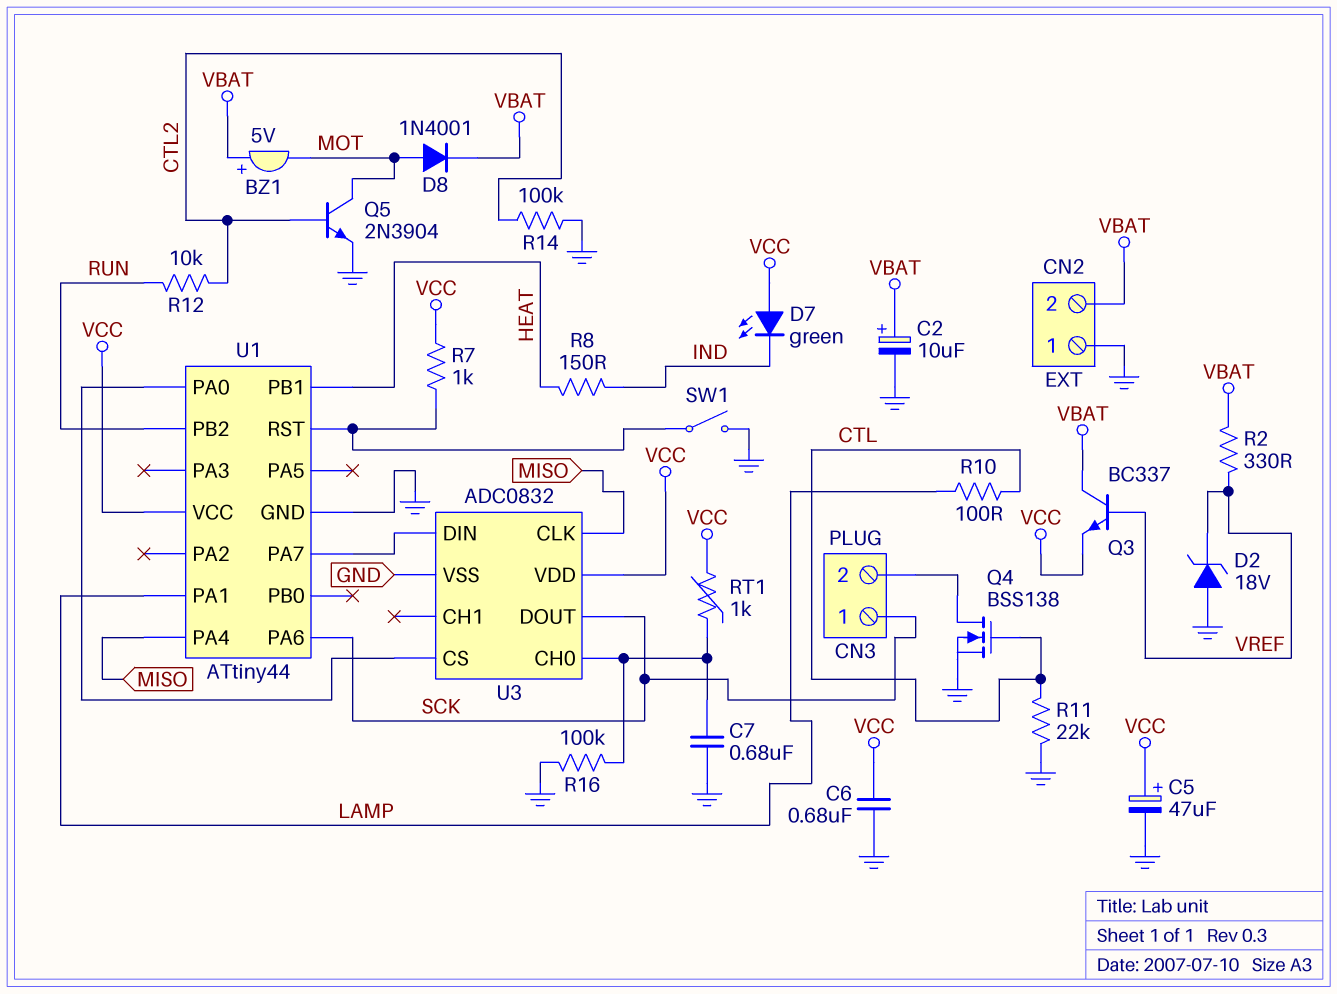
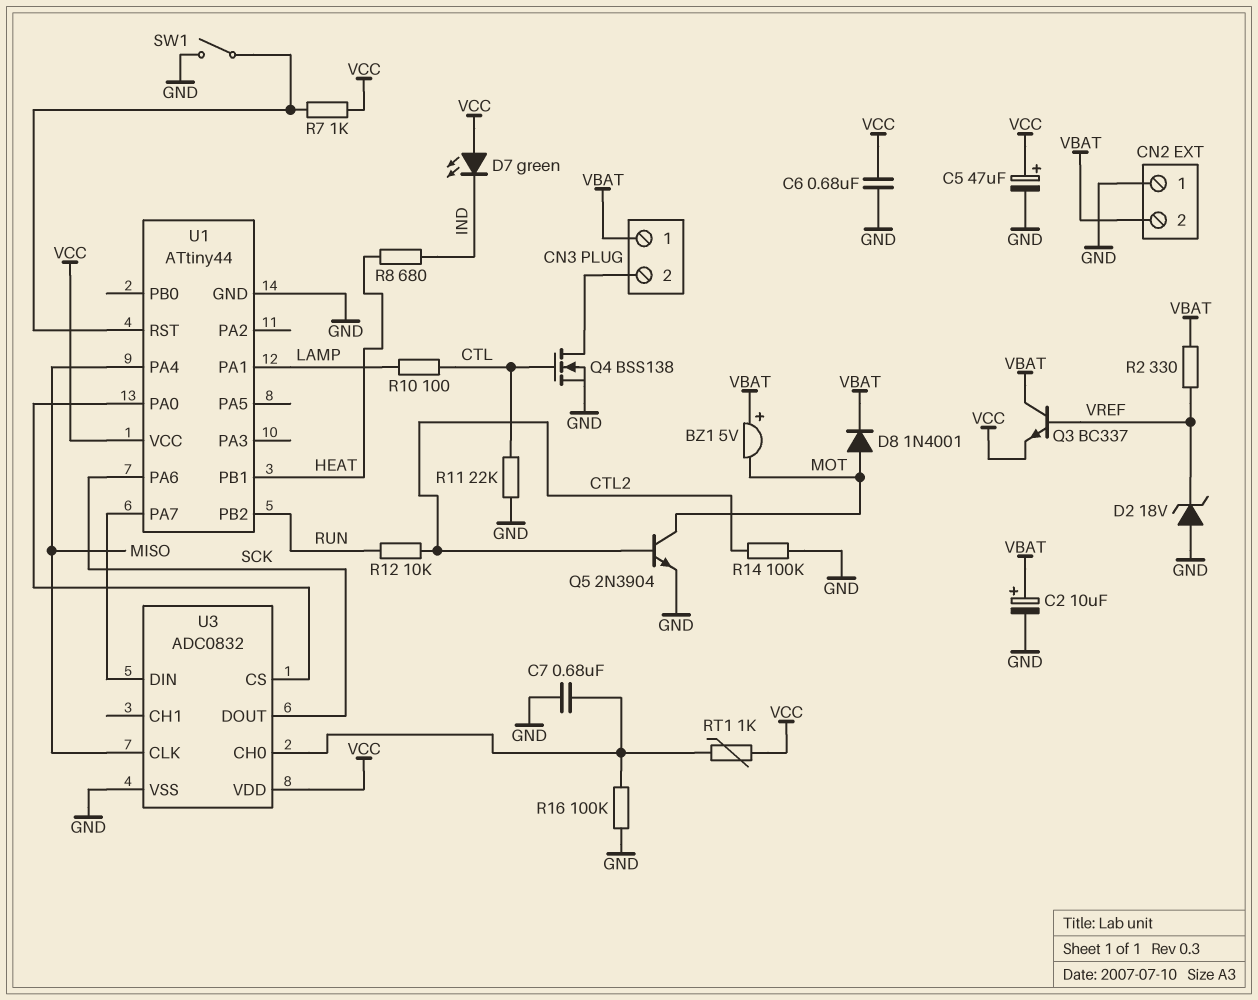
CN3 pin 1: SCK -> VBAT
R8: 150 (HEAT, IND) -> 680 (HEAT, IND)

